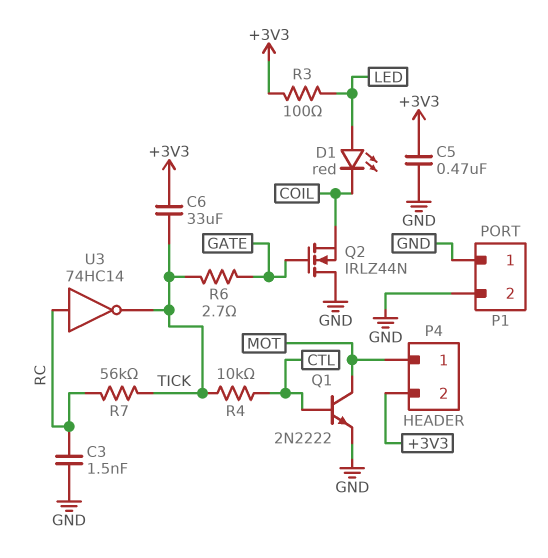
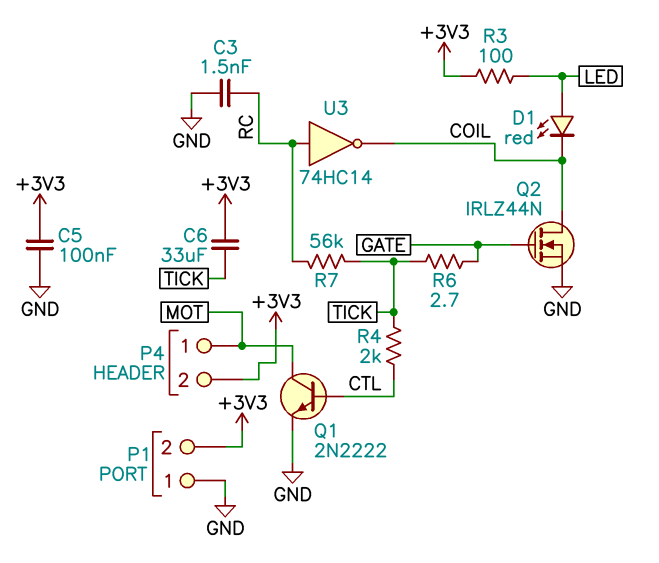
C5: 470nF (+3V3, GND) -> 100nF (+3V3, GND)
P1 pin 2: GND -> +3V3
Q2: NMOS IRLZ44N (G GATE, D GND, S COIL) -> NMOS IRLZ44N (G GATE, D COIL, S GND)
R4: 10k (CTL, TICK) -> 2k (CTL, TICK)
U3: NOT 74HC14 (in RC, out TICK) -> NOT 74HC14 (in RC, out COIL)

